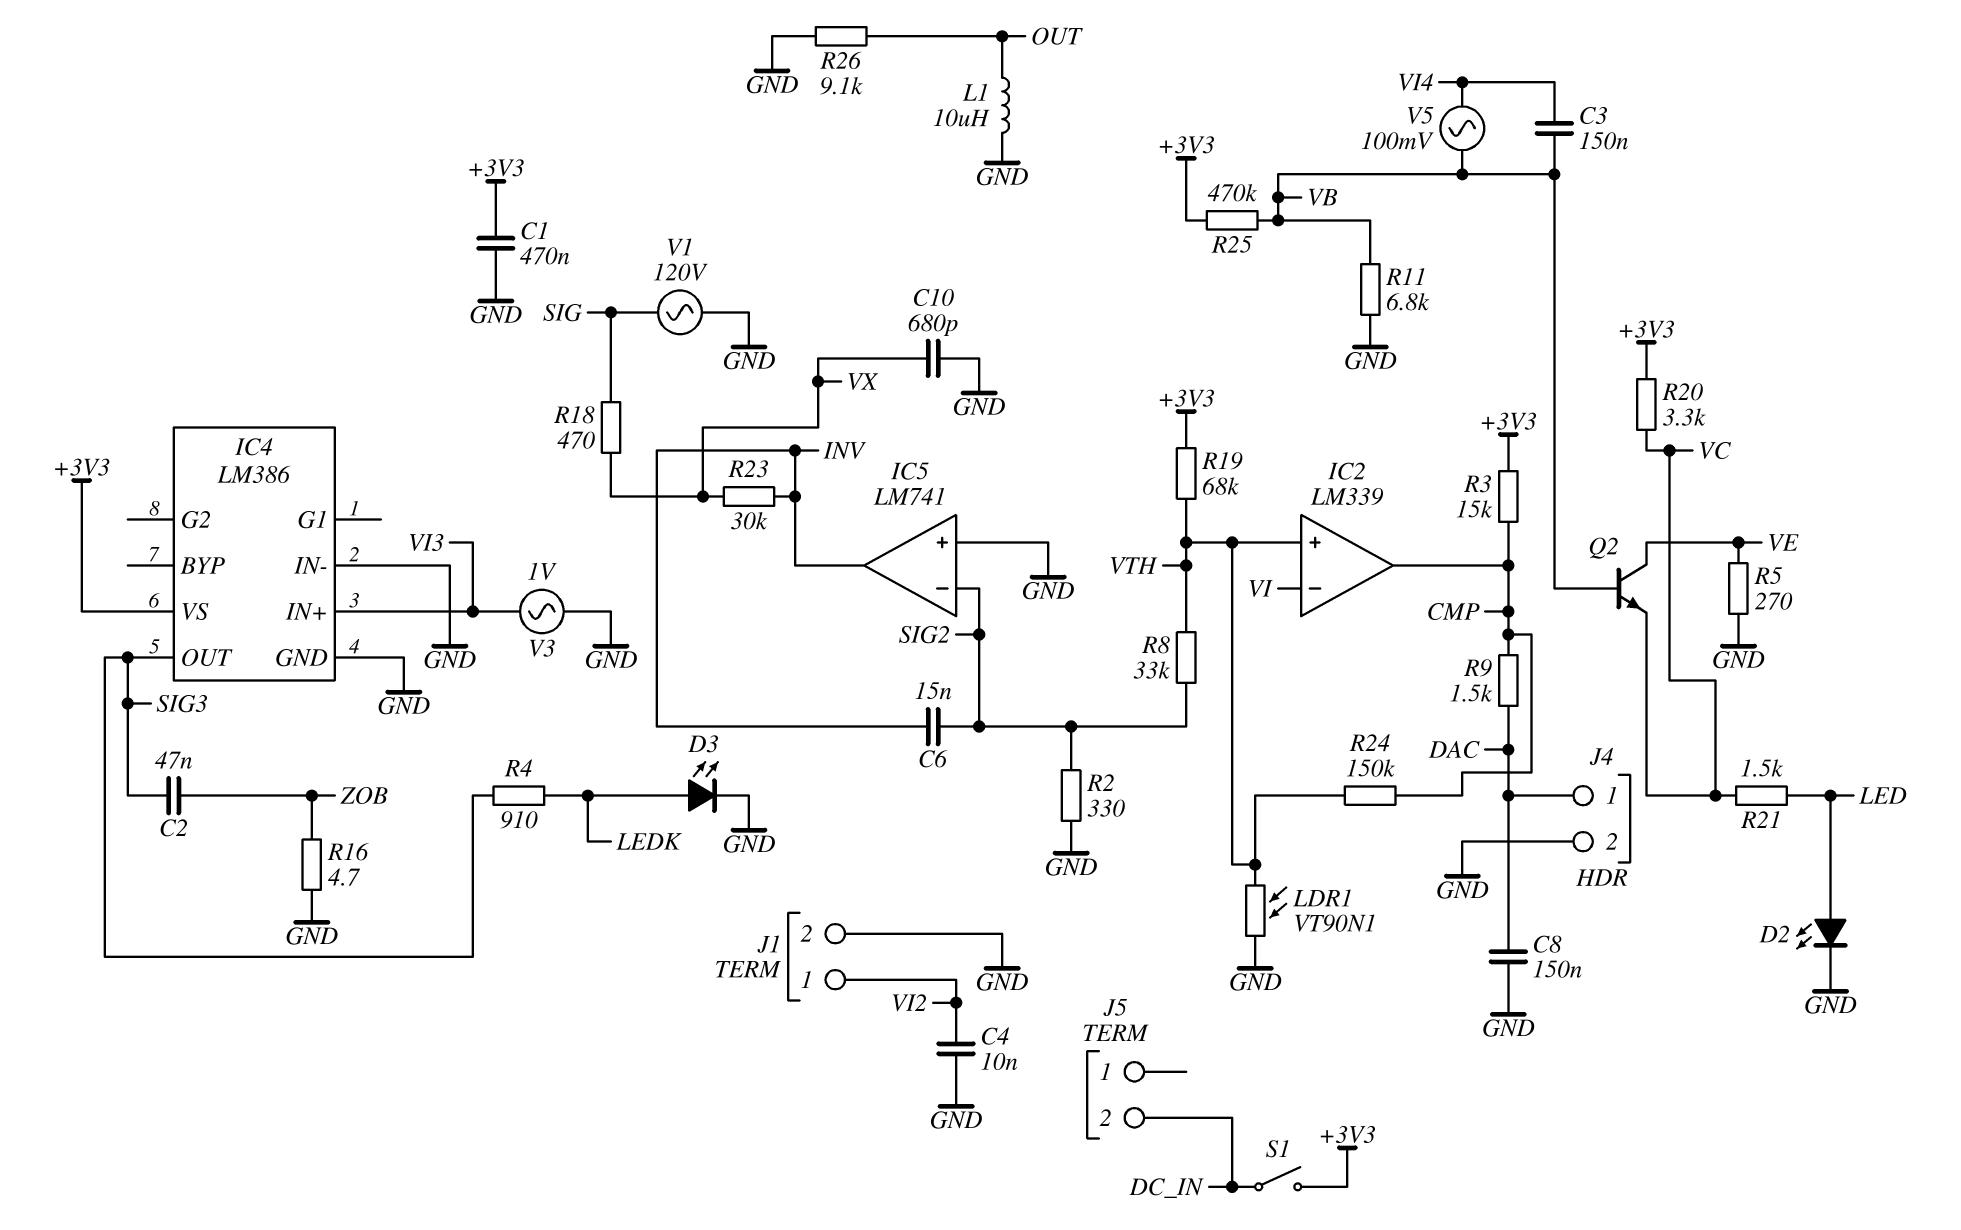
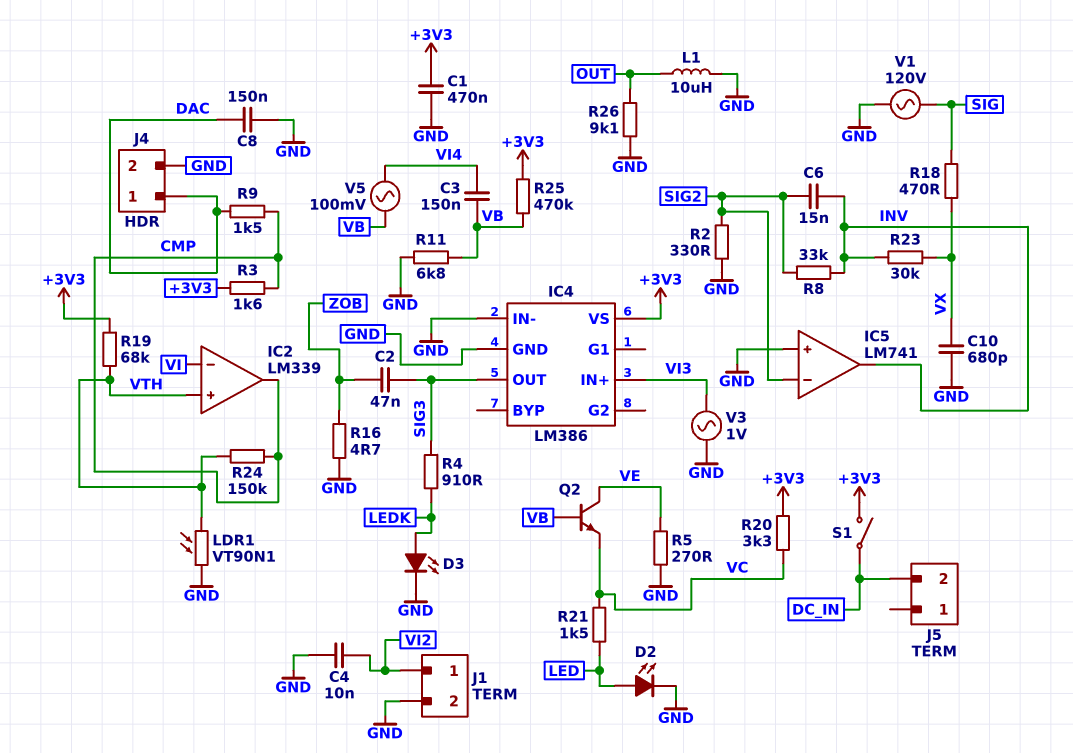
R3: 15k (+3V3, CMP) -> 1.6k (+3V3, CMP)
R8: 33k (SIG2, VTH) -> 33k (INV, SIG2)

